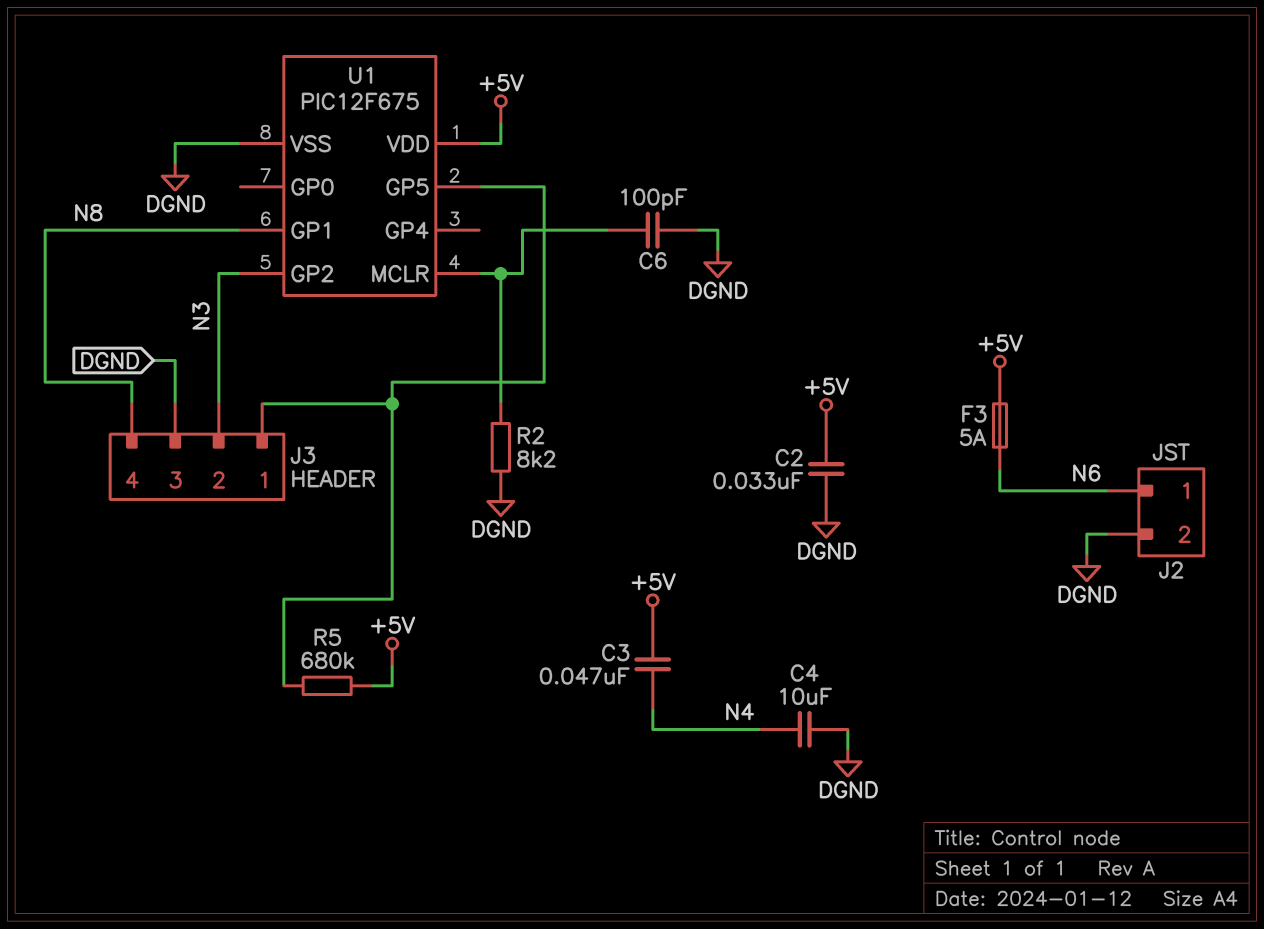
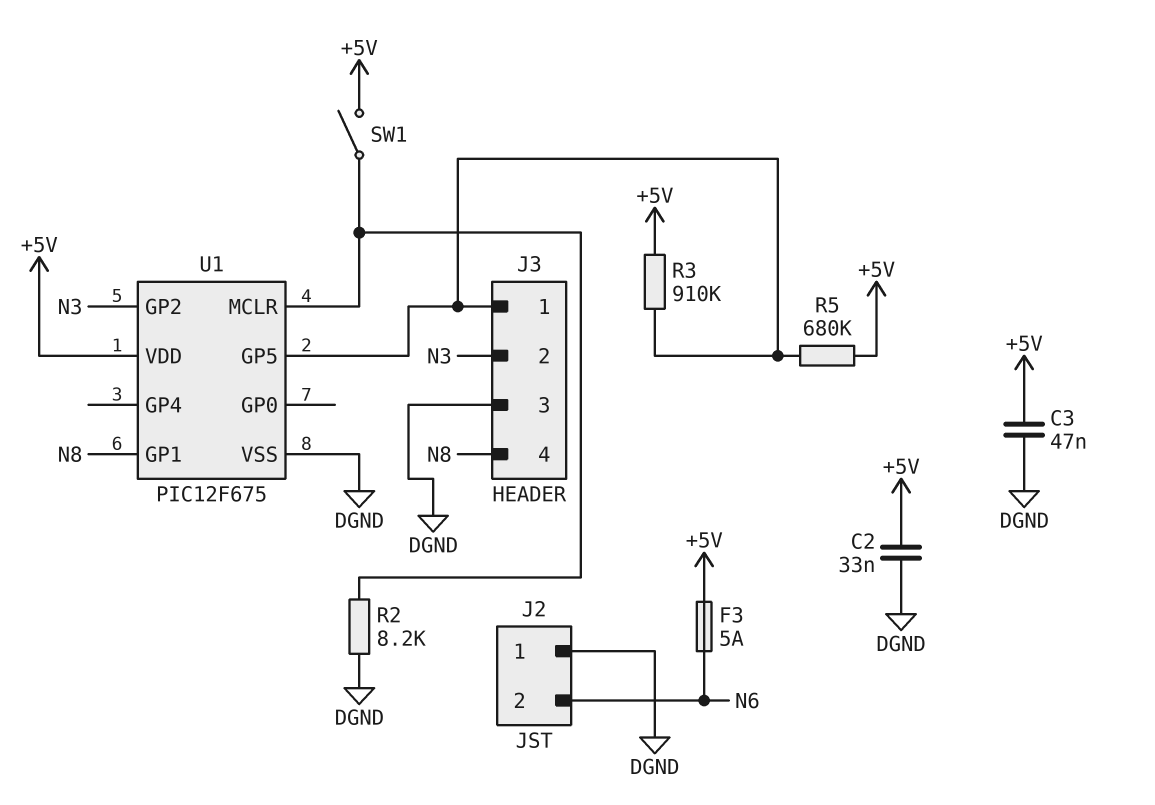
C3: 47nF (+5V, N4) -> 47nF (+5V, DGND)
C4: 10uF (DGND, N4) -> none
C6: 100pF (DGND, U1/MCLR) -> none
J2 pin 1: N6 -> DGND
J2 pin 2: DGND -> N6
R3: none -> 910k (+5V, J3/1)
SW1: none -> switch (+5V, U1/MCLR)

